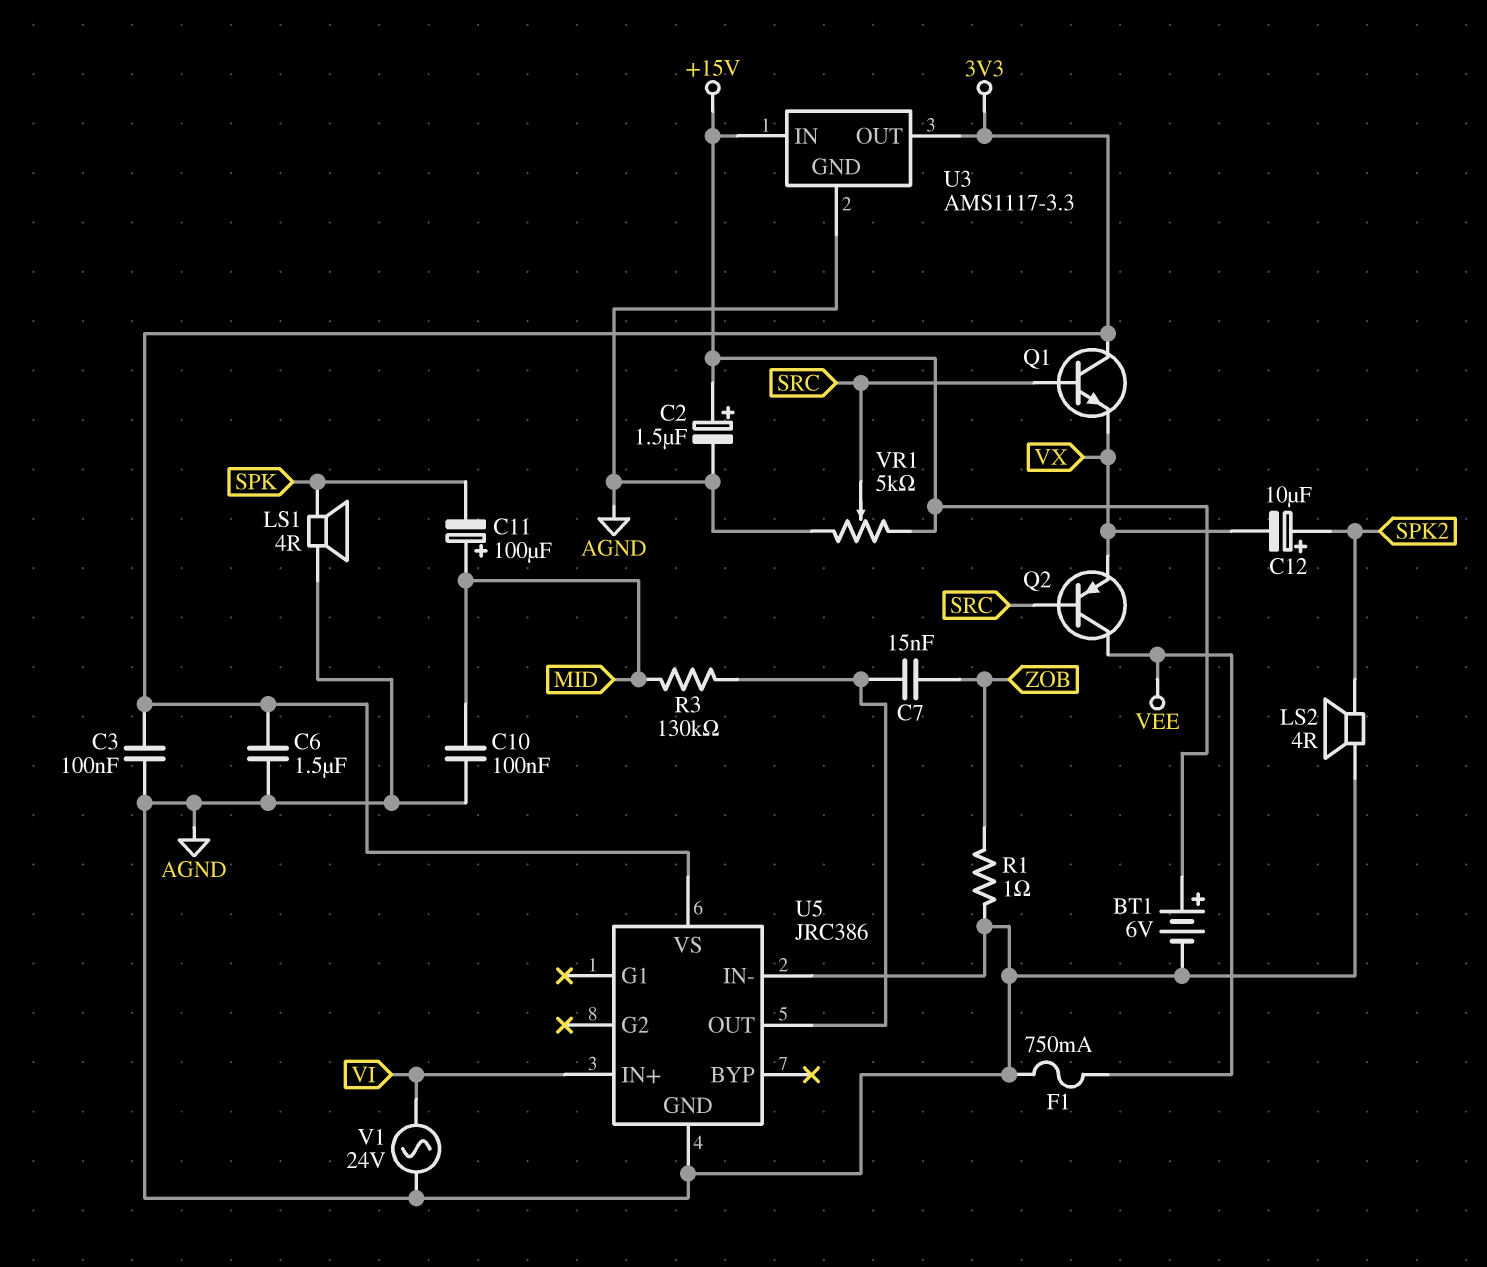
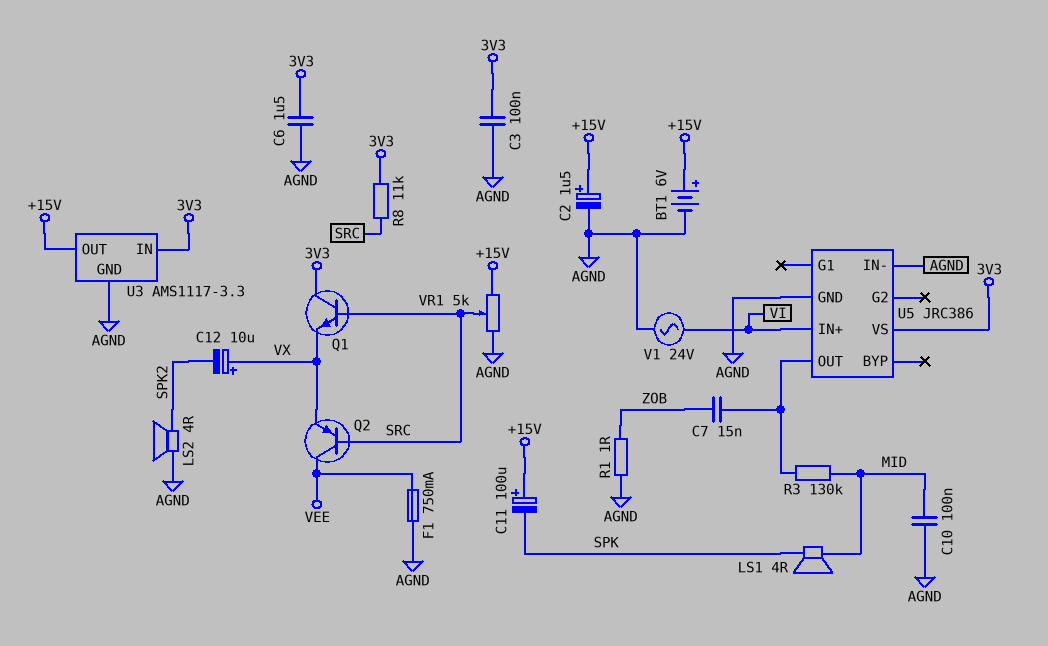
C11: 100uF (plus MID, minus SPK) -> 100uF (plus +15V, minus SPK)
C12: 10uF (plus SPK2, minus VX) -> 10uF (plus VX, minus SPK2)
LS1: speaker 4R (AGND, SPK) -> speaker 4R (MID, SPK)
R8: none -> 11k (3V3, SRC)
U3 pin IN: +15V -> 3V3
U3 pin OUT: 3V3 -> +15V

